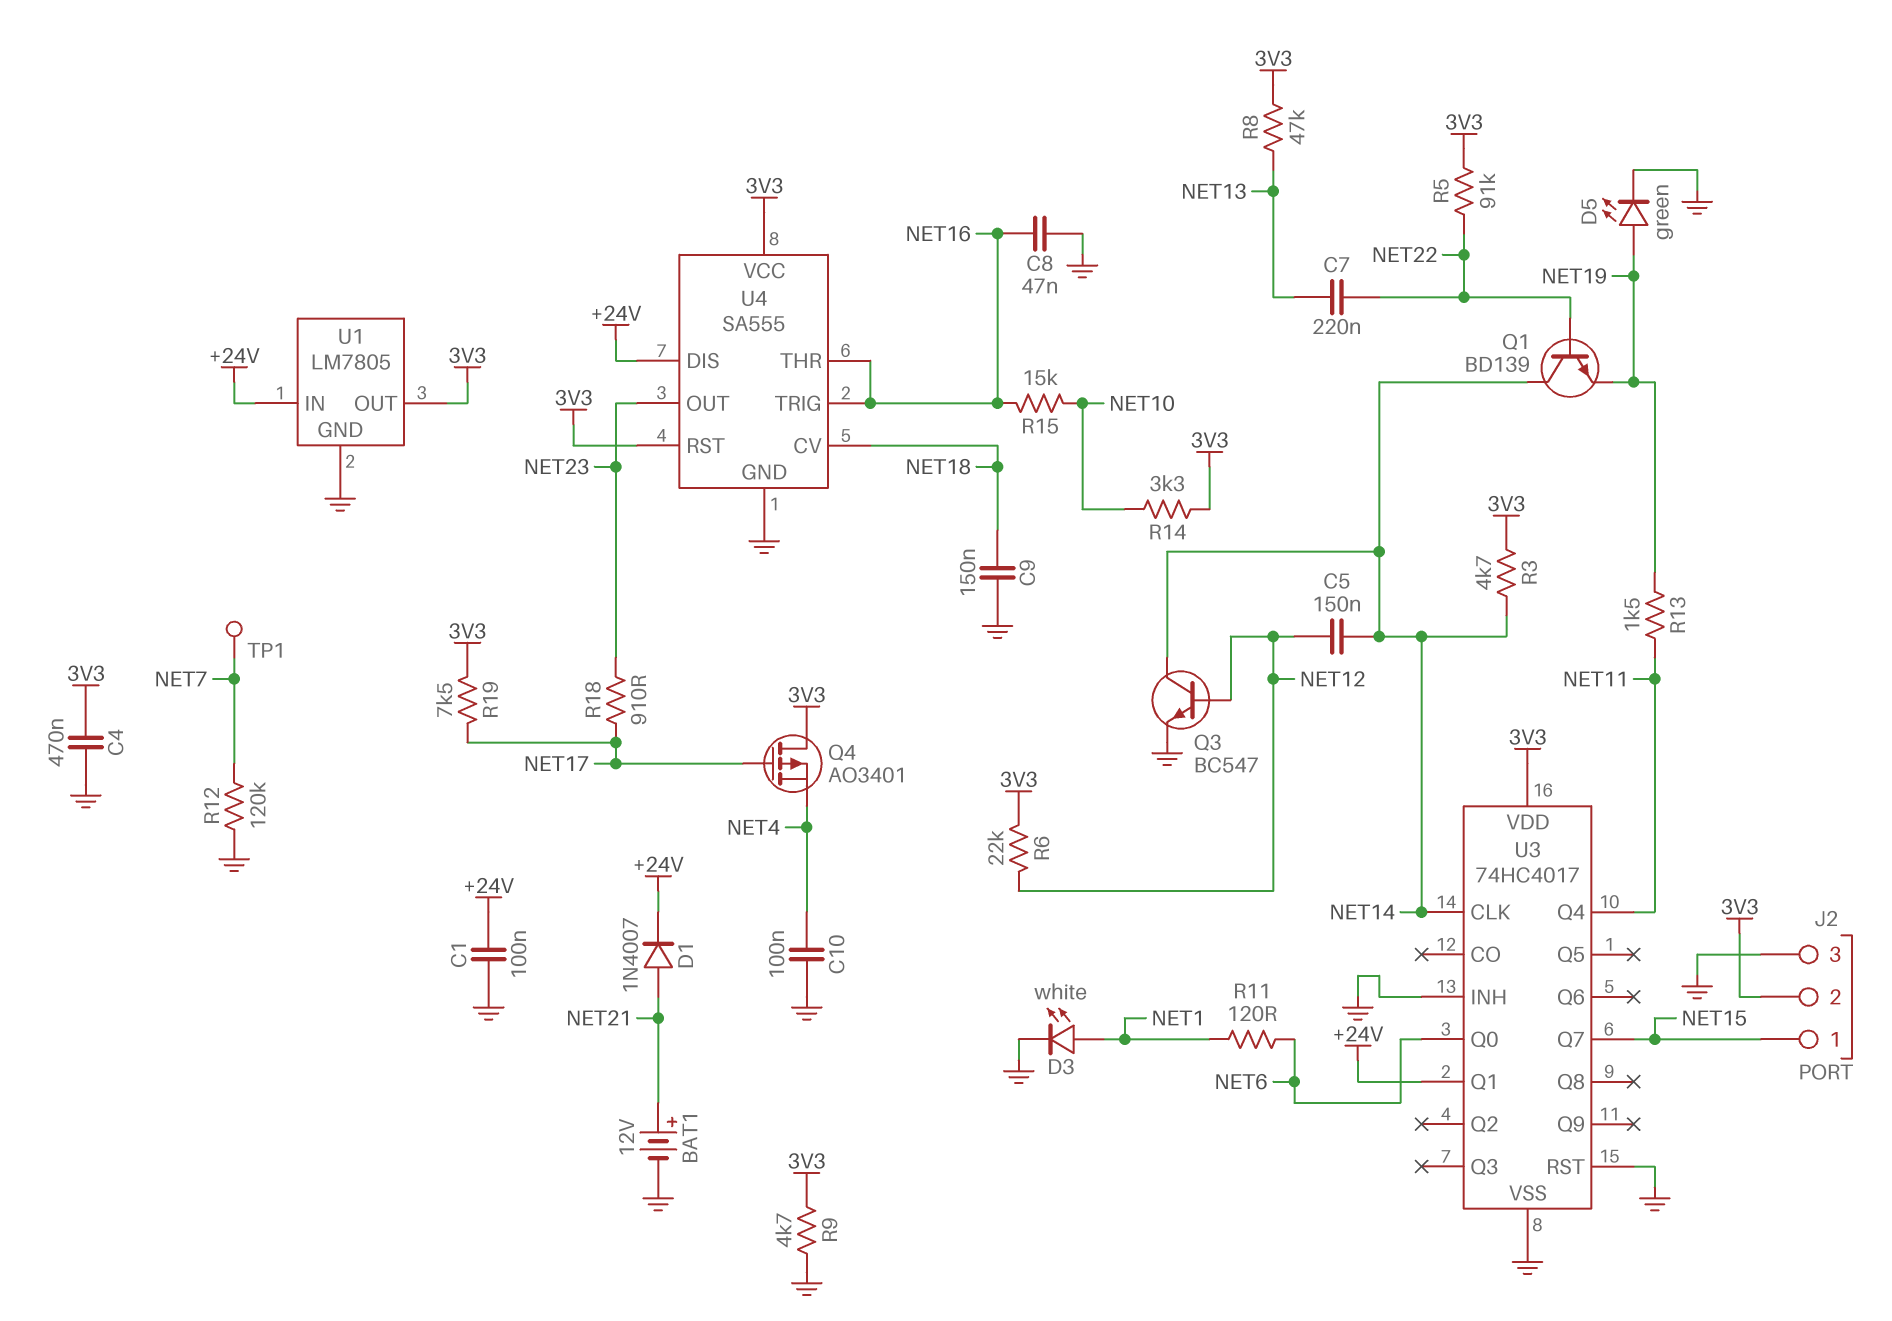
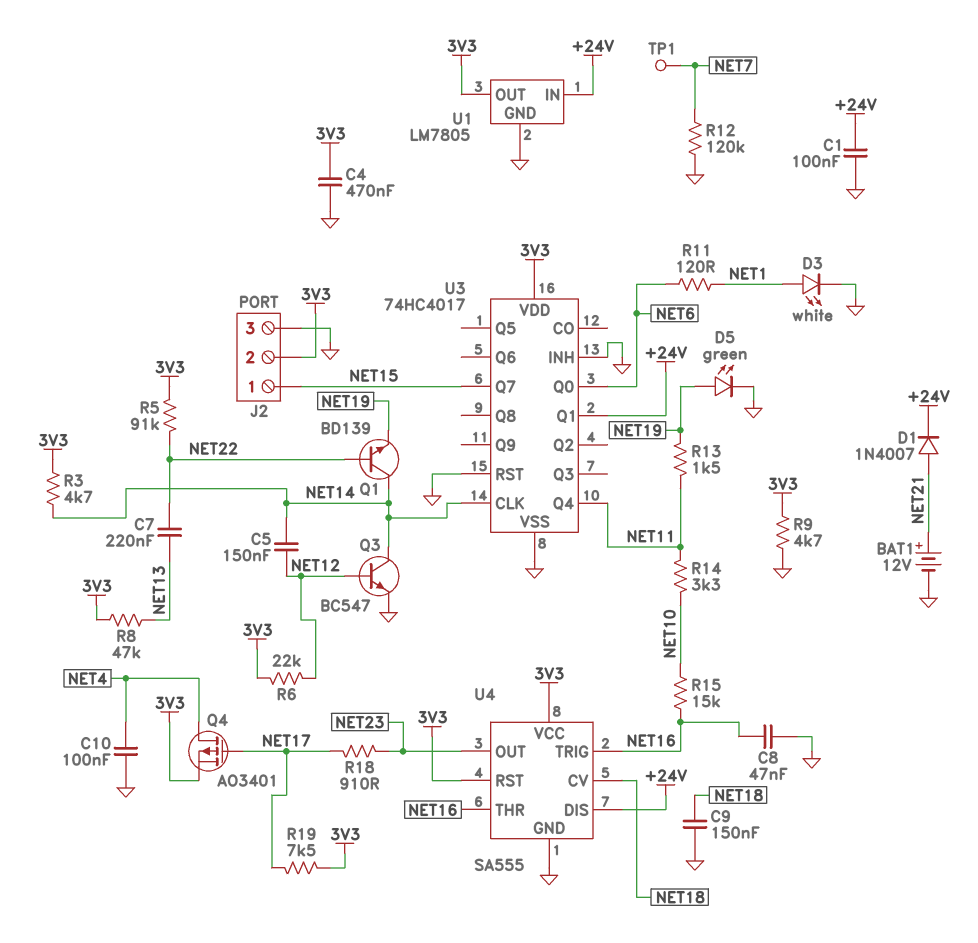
Q4: PMOS AO3401 (G NET17, D 3V3, S NET4) -> PMOS AO3401 (G NET17, D NET4, S 3V3)
R14: 3.3k (3V3, NET10) -> 3.3k (NET10, NET11)

